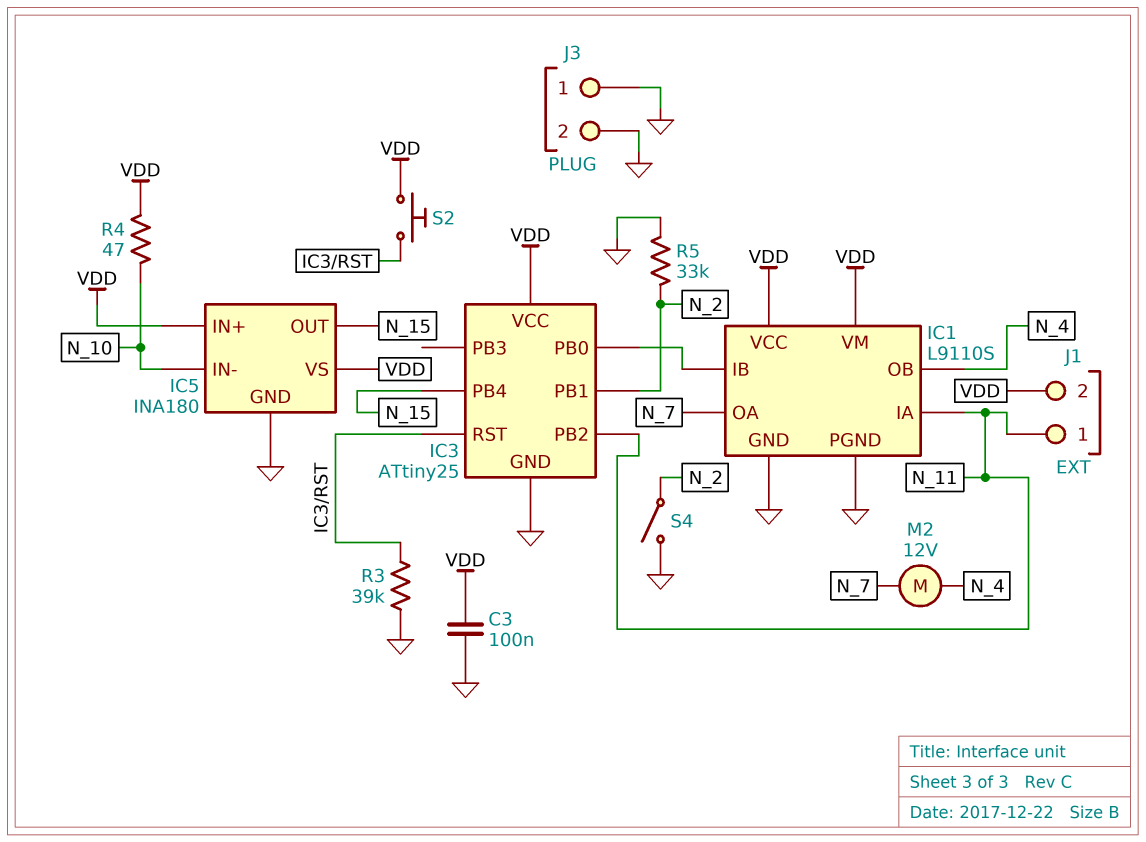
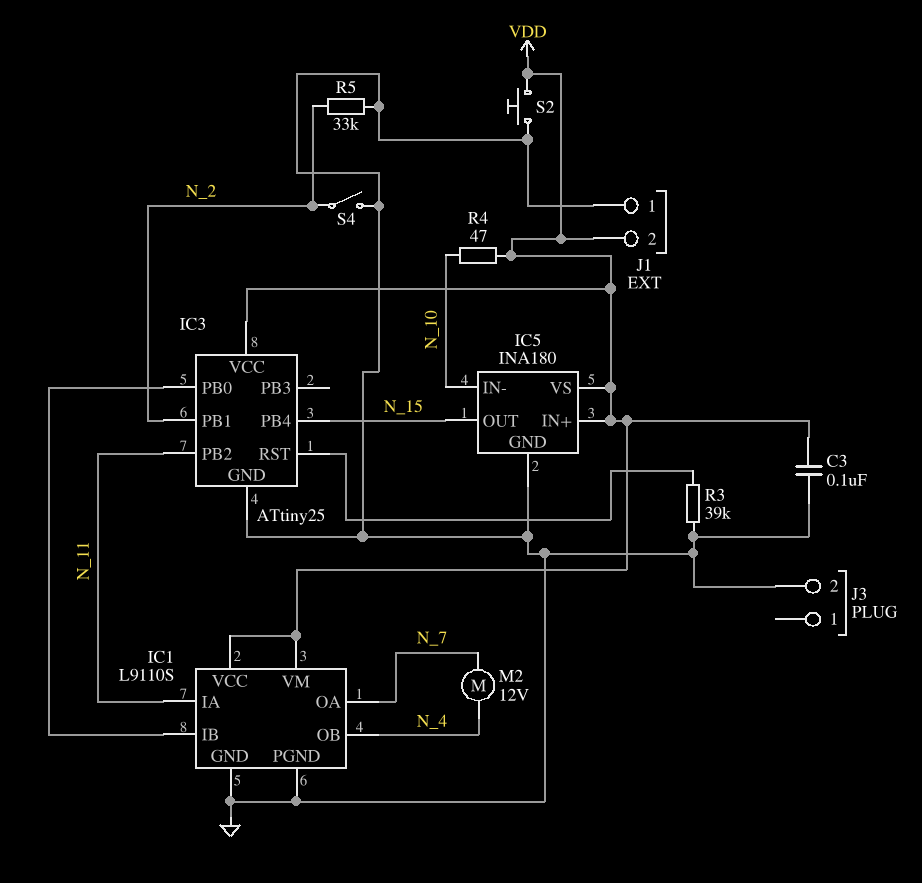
J1 pin 1: N_11 -> GND
J3 pin 1: GND -> none
S2: button (IC3/RST, VDD) -> button (GND, VDD)

